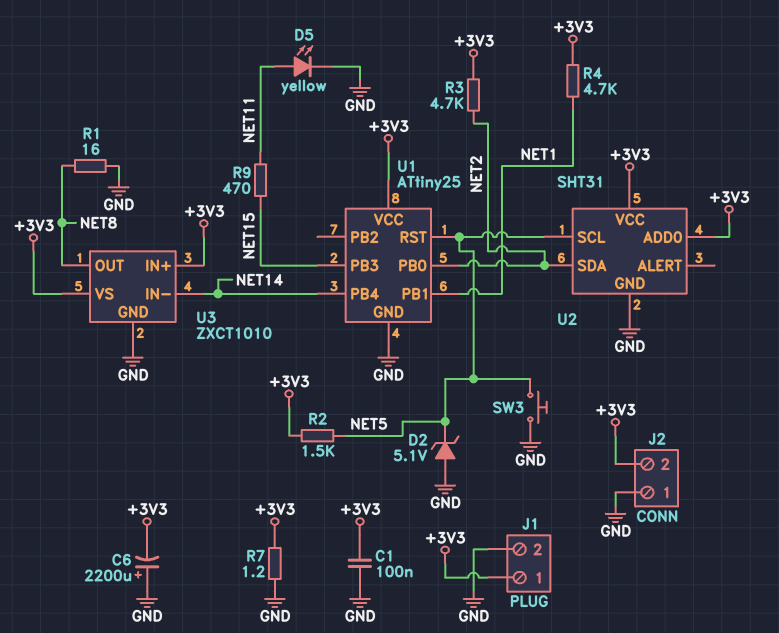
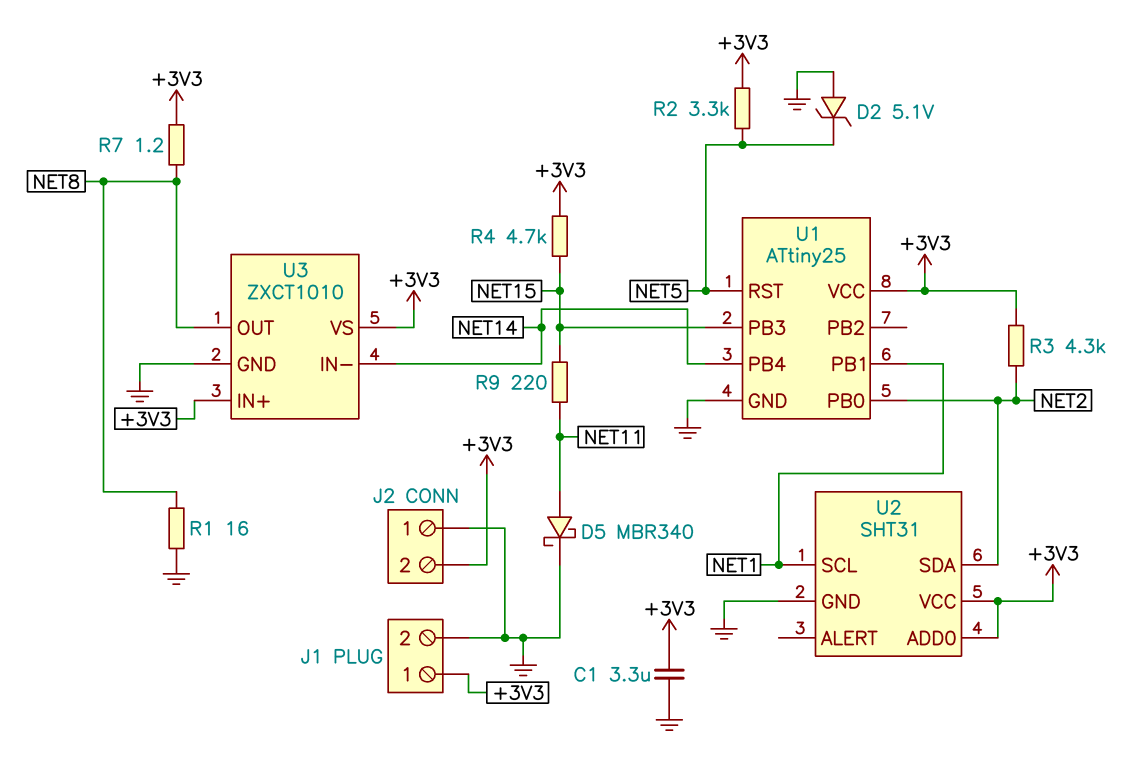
C1: 100nF (+3V3, GND) -> 3.3uF (+3V3, GND)
C6: 2200uF (plus GND, minus +3V3) -> none
D5: LED yellow (A NET11, K GND) -> schottky MBR340 (A NET11, K GND)
R2: 1.5k (+3V3, NET5) -> 3.3k (+3V3, NET5)
R3: 4.7k (+3V3, NET2) -> 4.3k (+3V3, NET2)
R4: 4.7k (+3V3, NET1) -> 4.7k (+3V3, NET15)
R7: 1.2 (+3V3, GND) -> 1.2 (+3V3, NET8)
R9: 470 (NET11, NET15) -> 220 (NET11, NET15)
SW3: button (GND, NET5) -> none
U2 pin SCL: NET5 -> NET1

